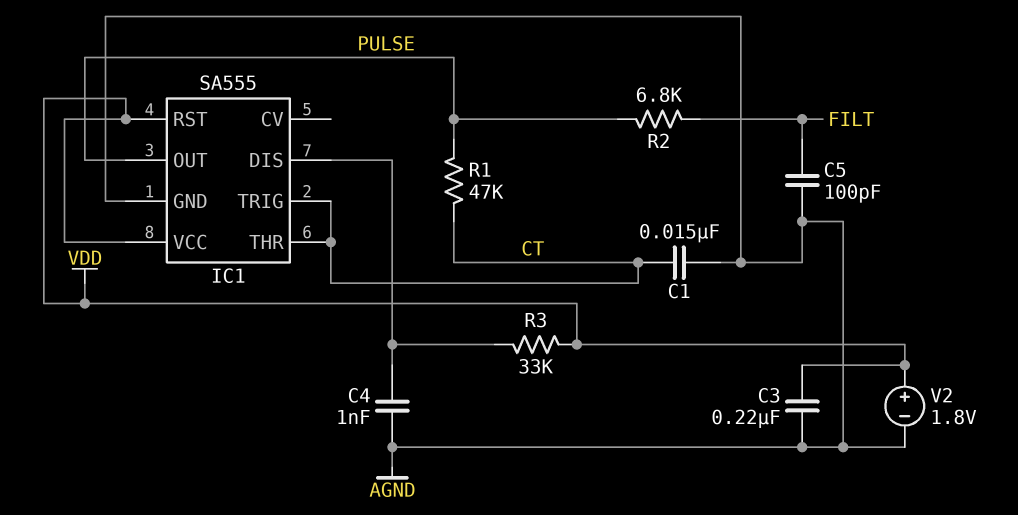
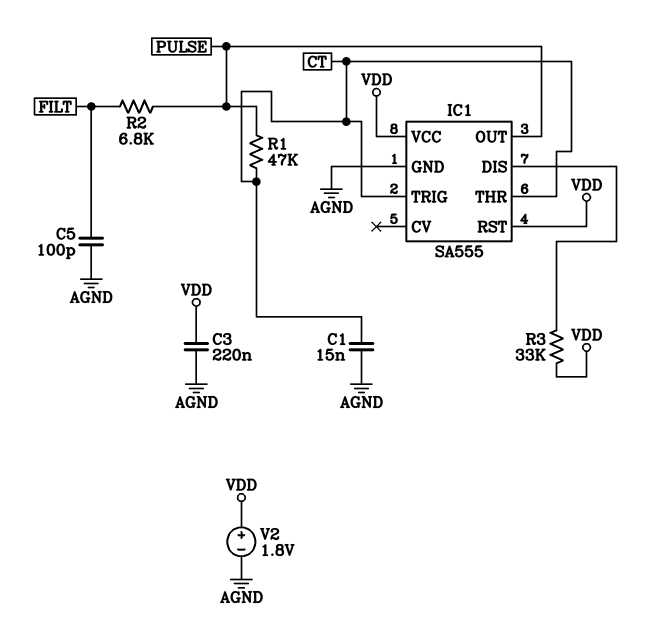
C4: 1nF (AGND, IC1/DIS) -> none

